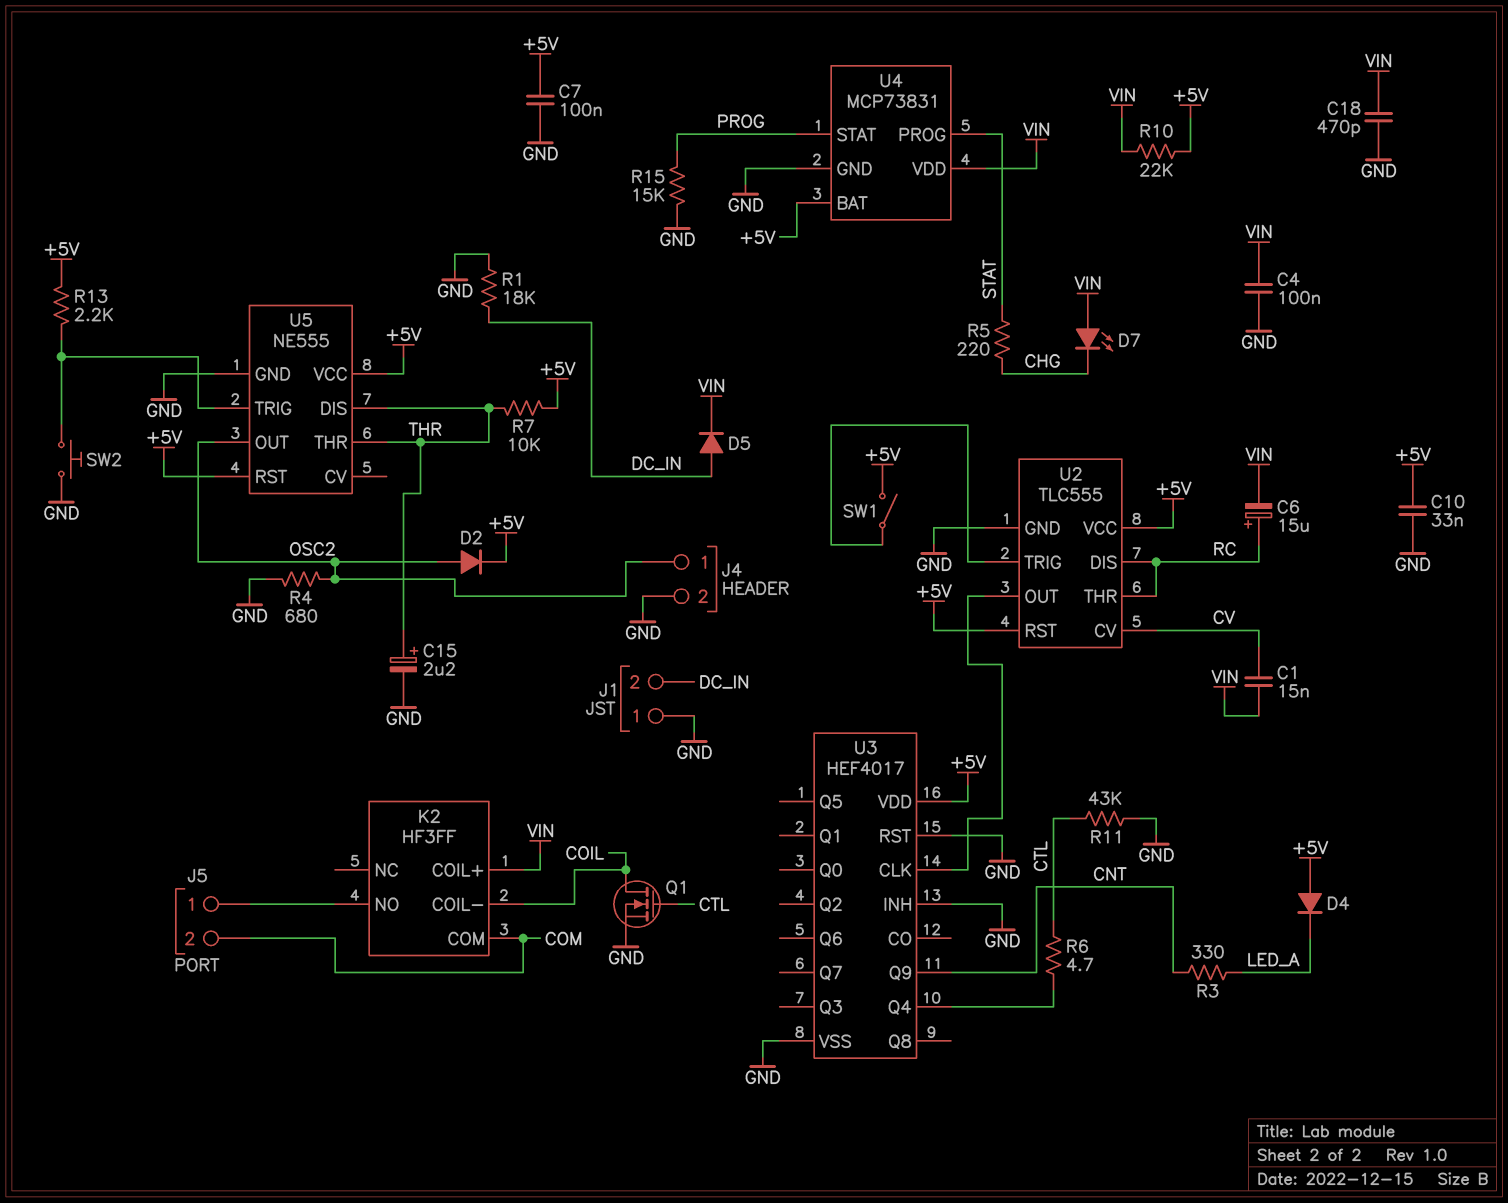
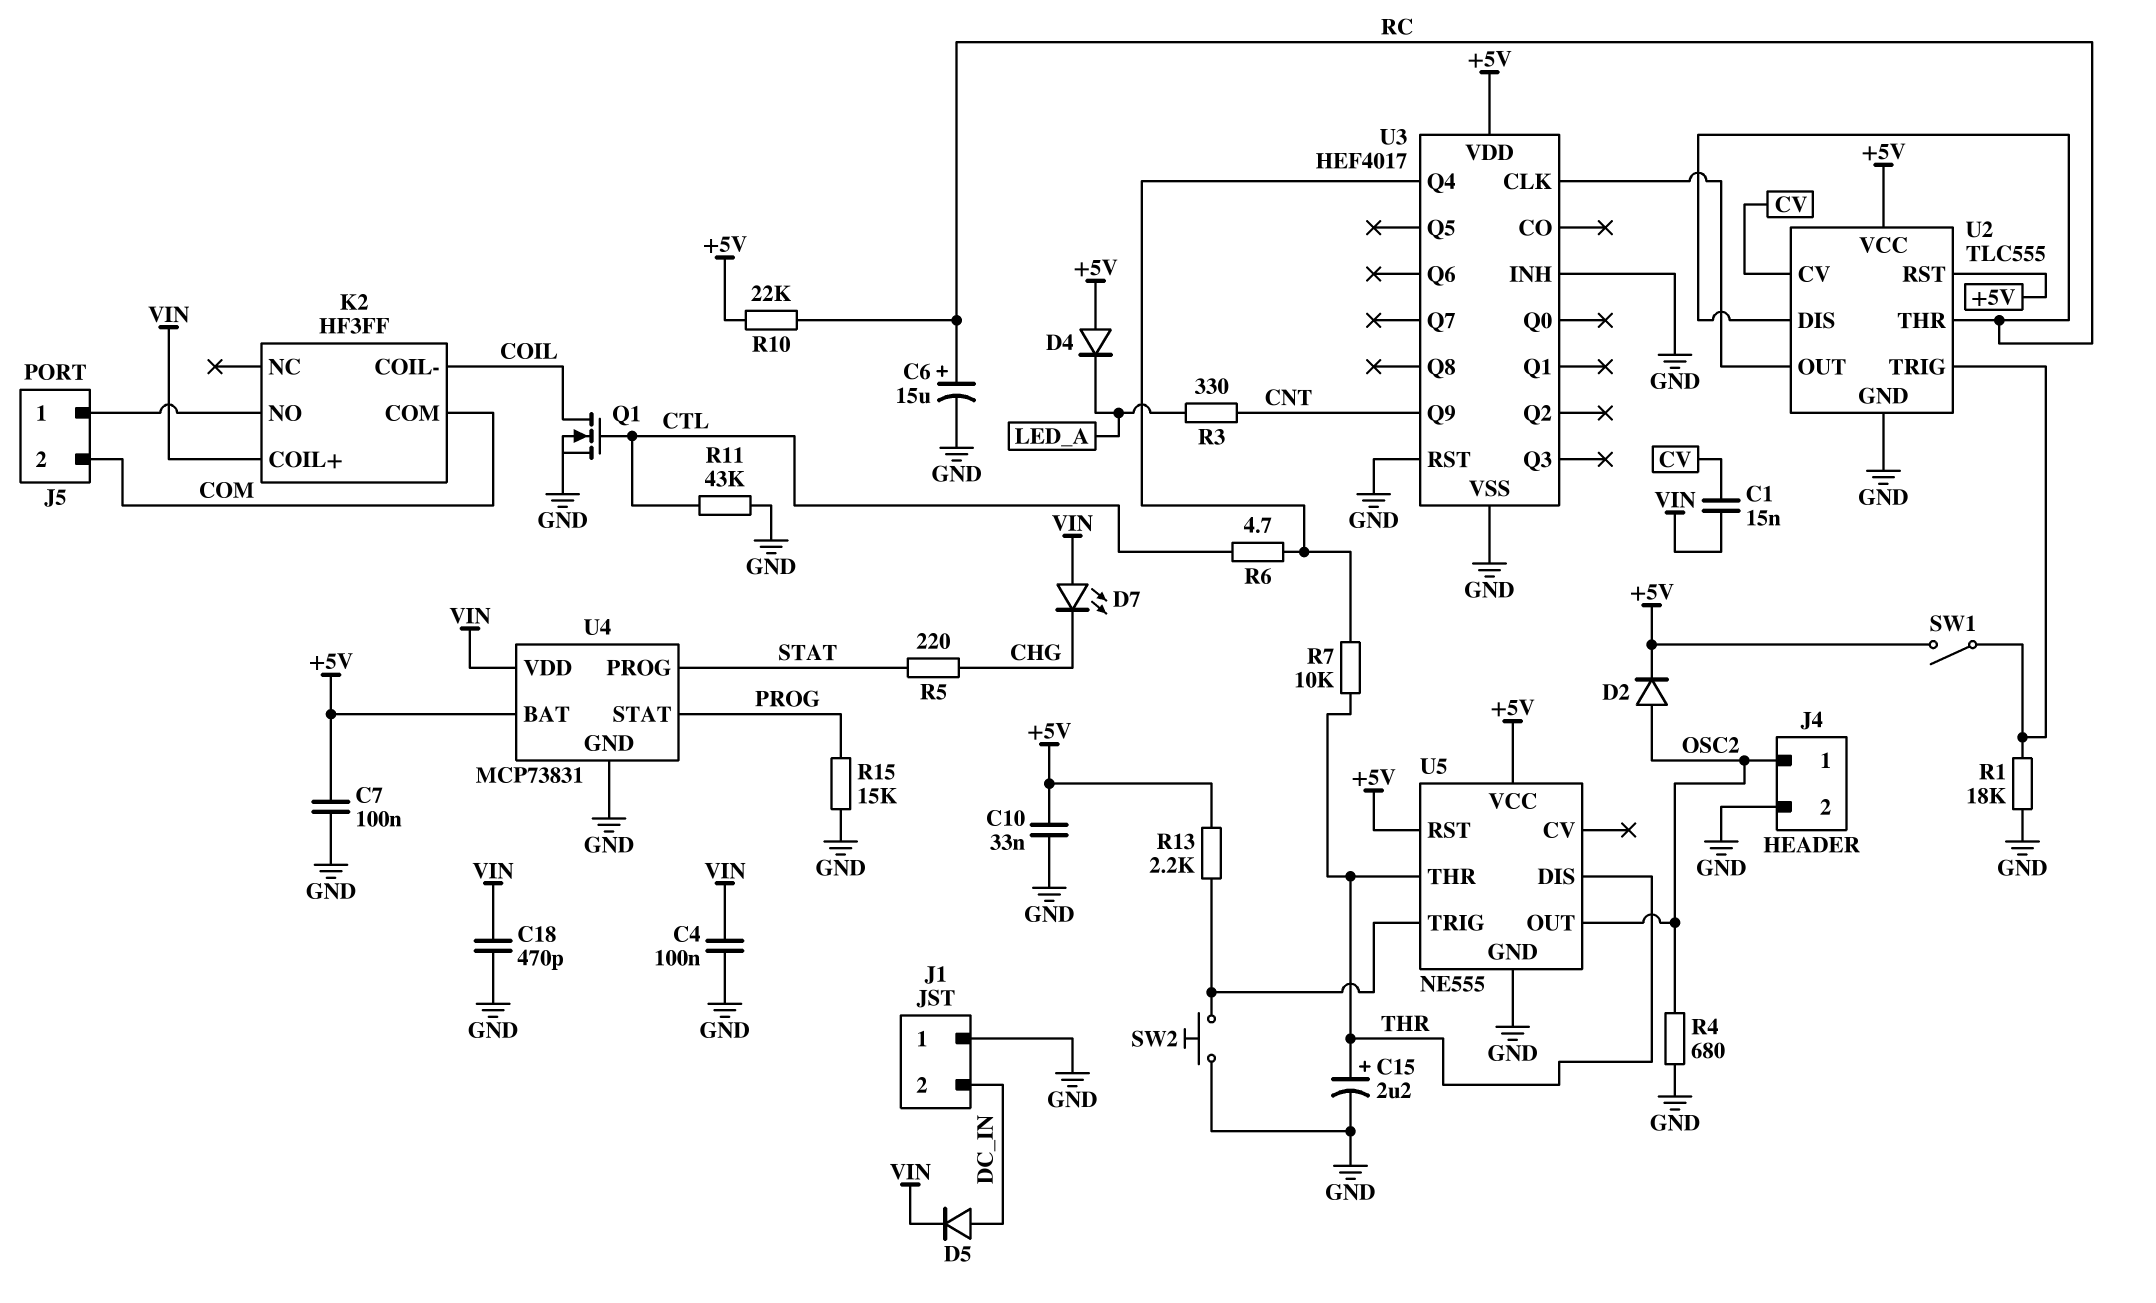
C6: 15uF (plus RC, minus VIN) -> 15uF (plus RC, minus GND)
R1: 18k (DC_IN, GND) -> 18k (GND, U2/TRIG)
R7: 10k (+5V, THR) -> 10k (THR, U3/Q4)
R10: 22k (+5V, VIN) -> 22k (+5V, RC)

